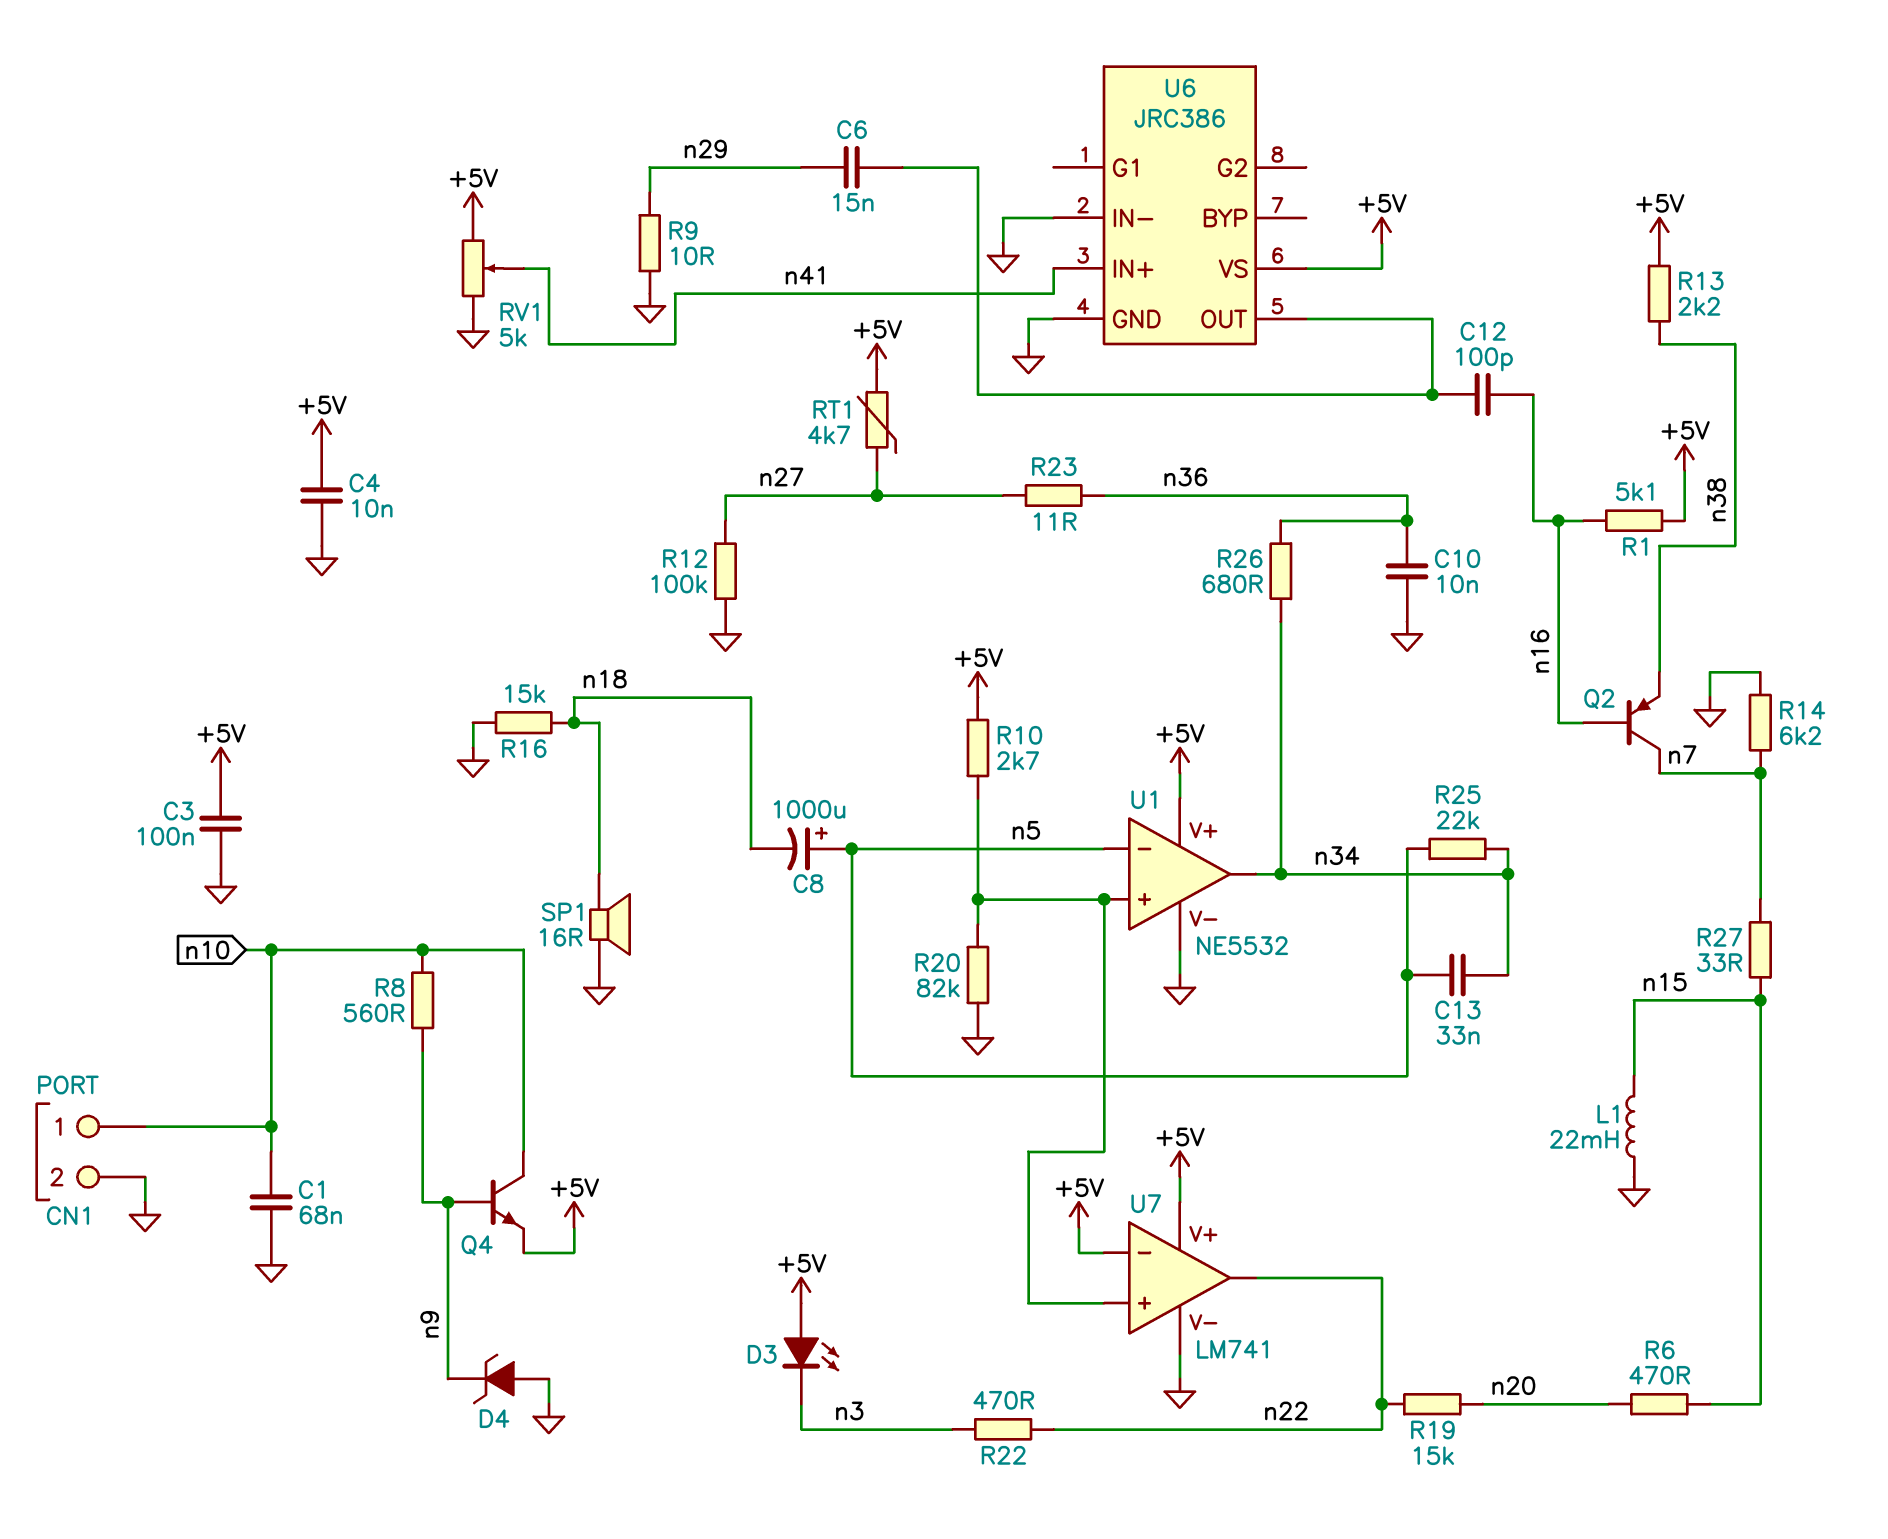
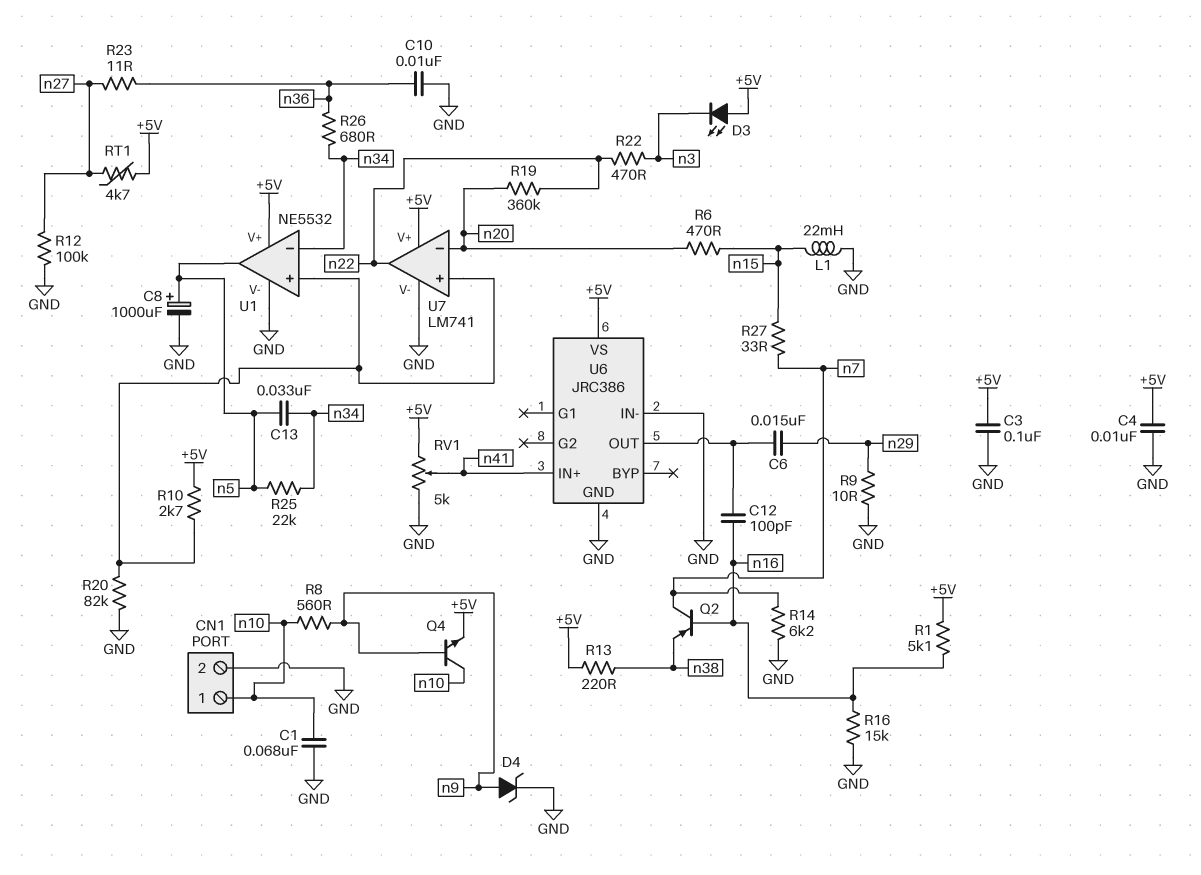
C8: 1000uF (plus n5, minus n18) -> 1000uF (plus n5, minus GND)
D4: zener (A GND, K n9) -> zener (A n9, K GND)
R13: 2.2k (+5V, n38) -> 220 (+5V, n38)
R16: 15k (GND, n18) -> 15k (GND, n16)
R19: 15k (n20, n22) -> 360k (n20, n22)
SP1: speaker 16R (GND, n18) -> none
U1 pin in-: n5 -> n34
U1 pin out: n34 -> n5
U7 pin in-: +5V -> n20

